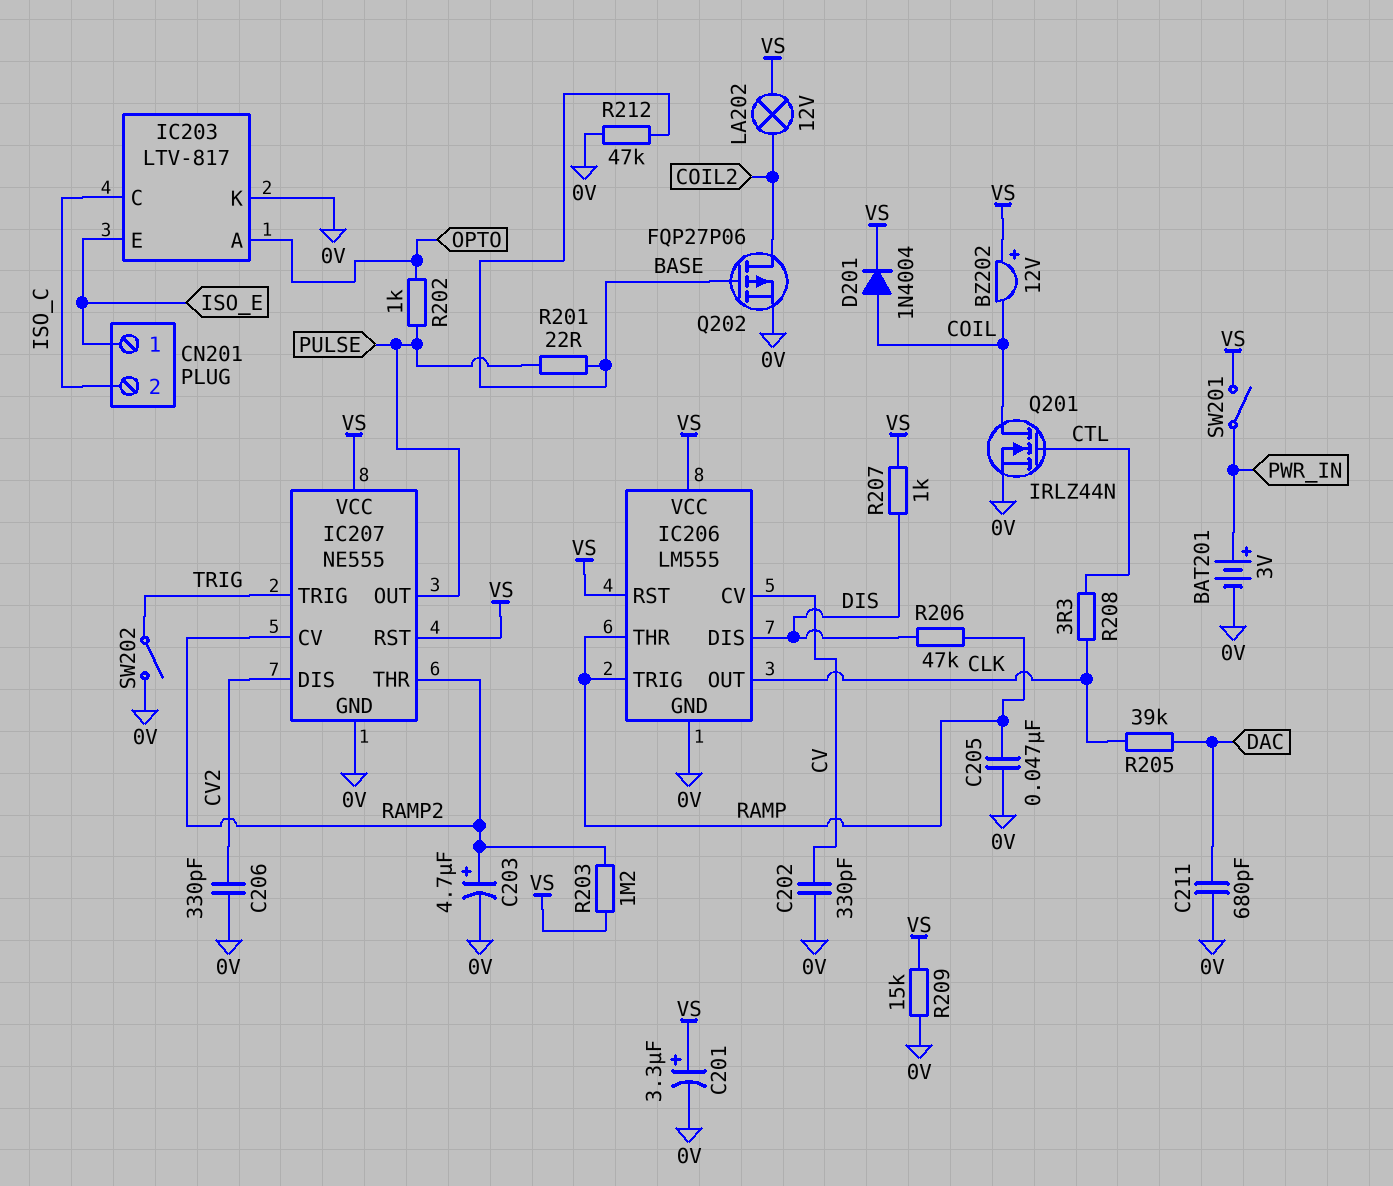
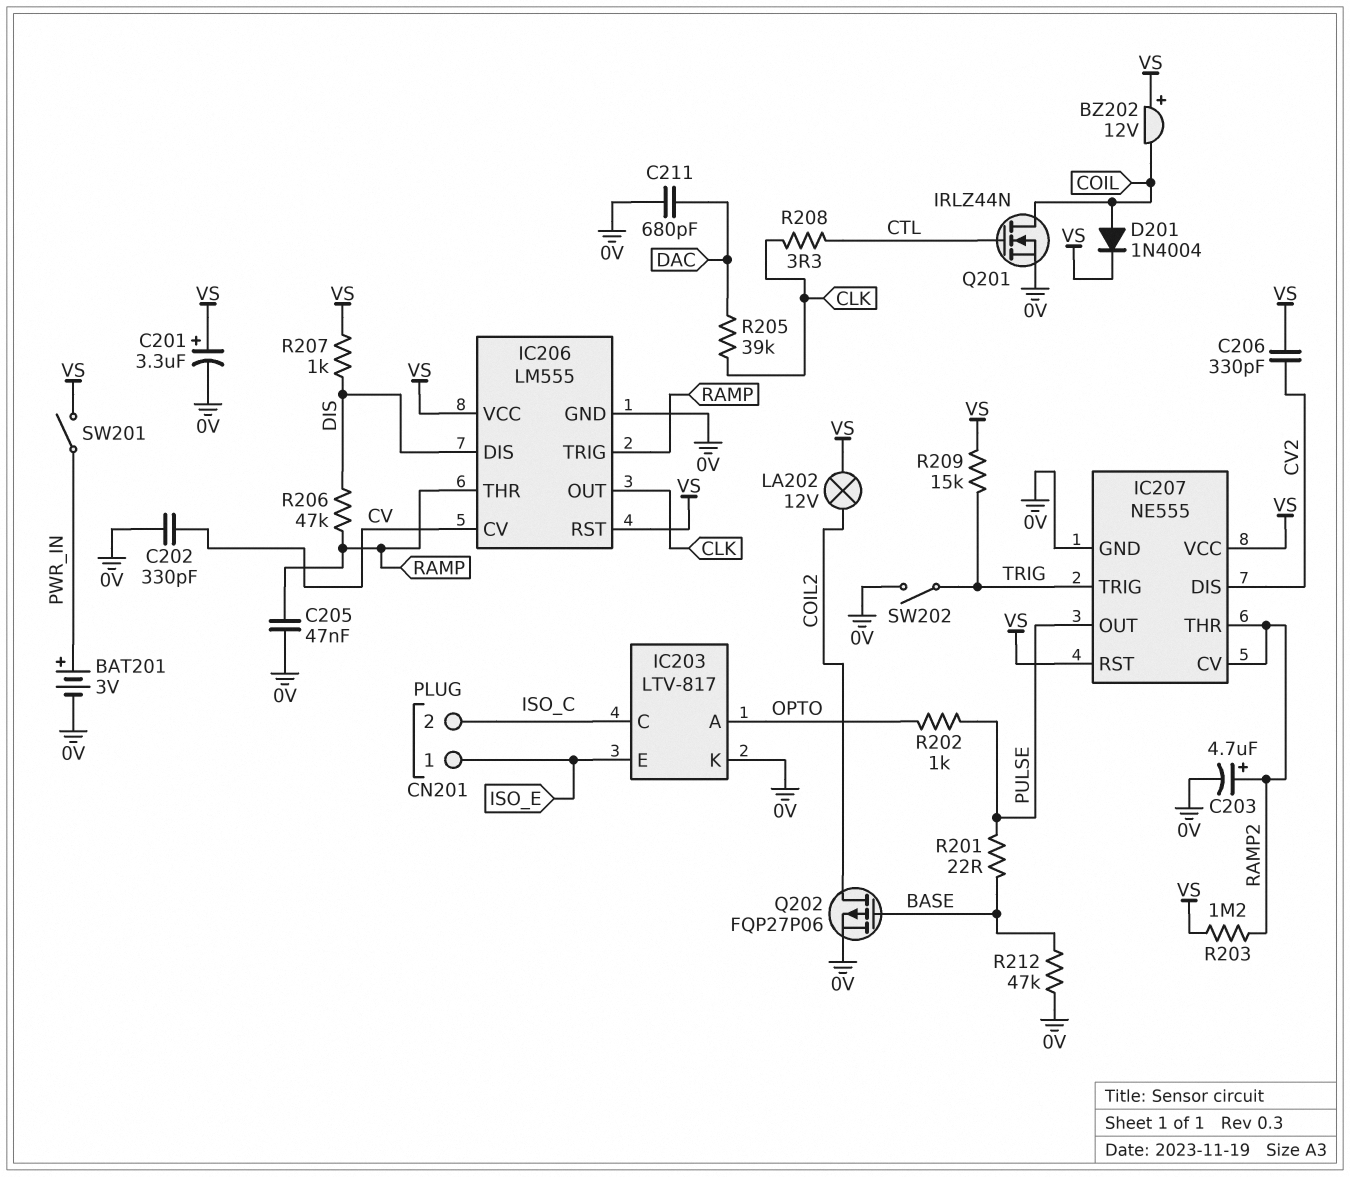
C206: 330pF (0V, CV2) -> 330pF (CV2, VS)
R209: 15k (0V, VS) -> 15k (TRIG, VS)

